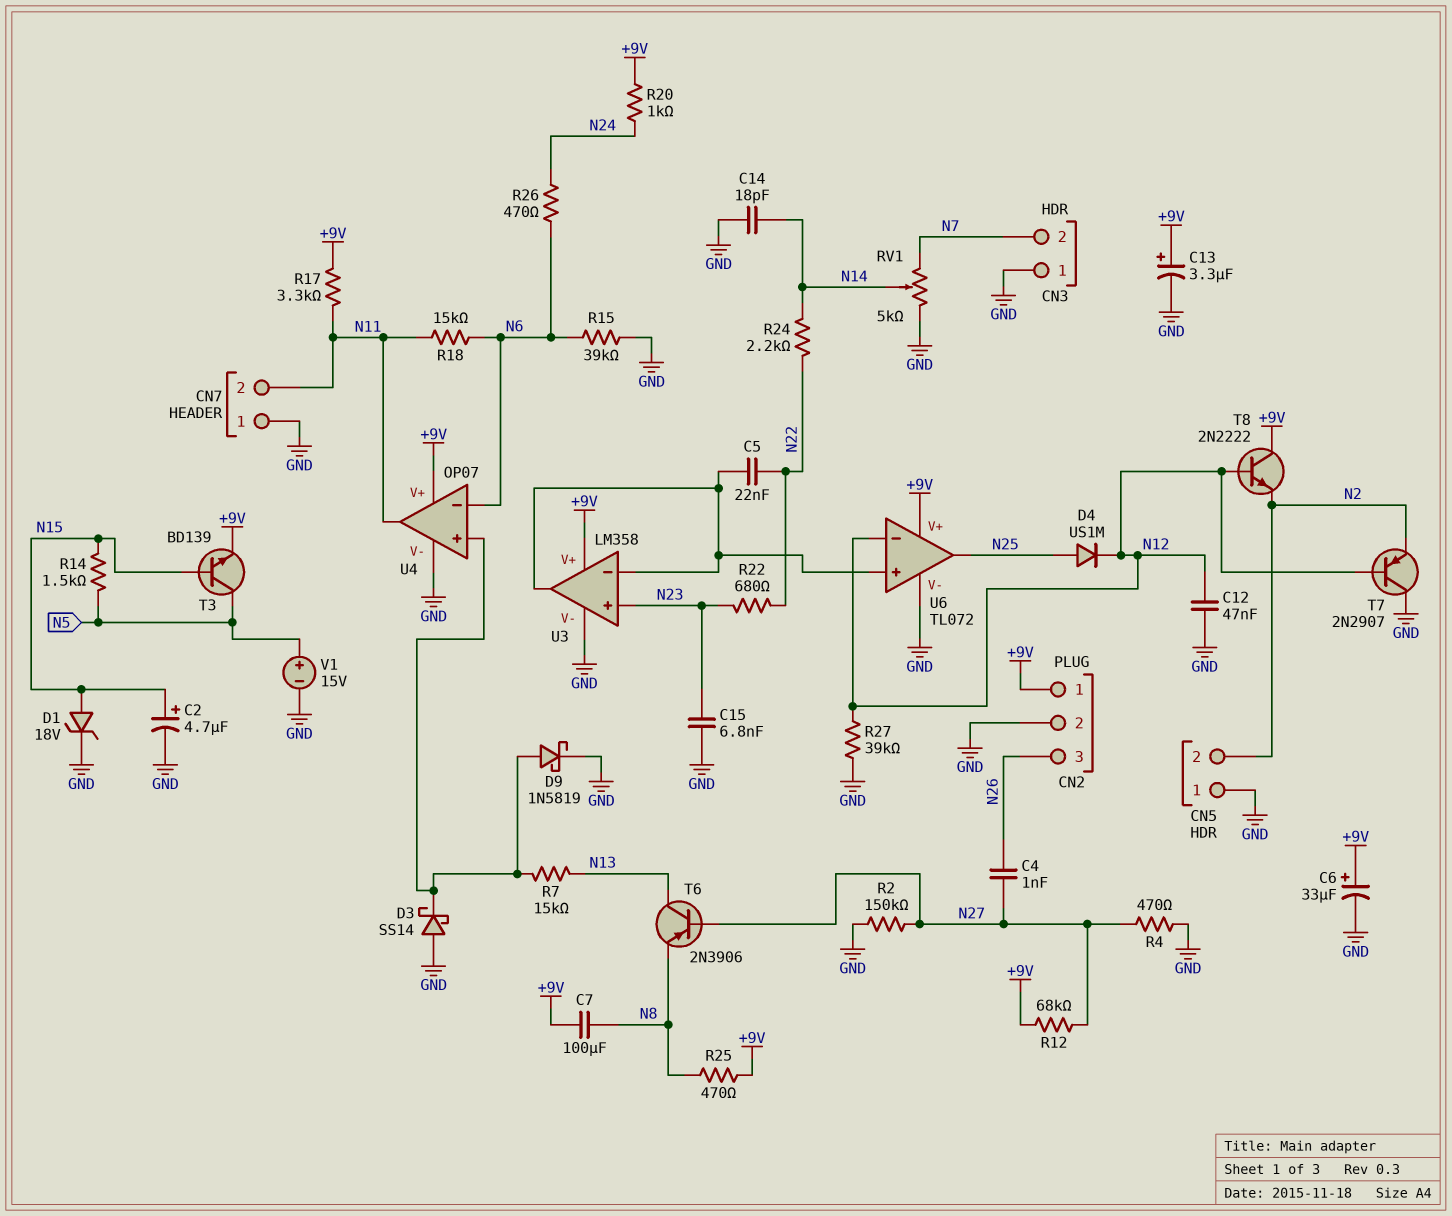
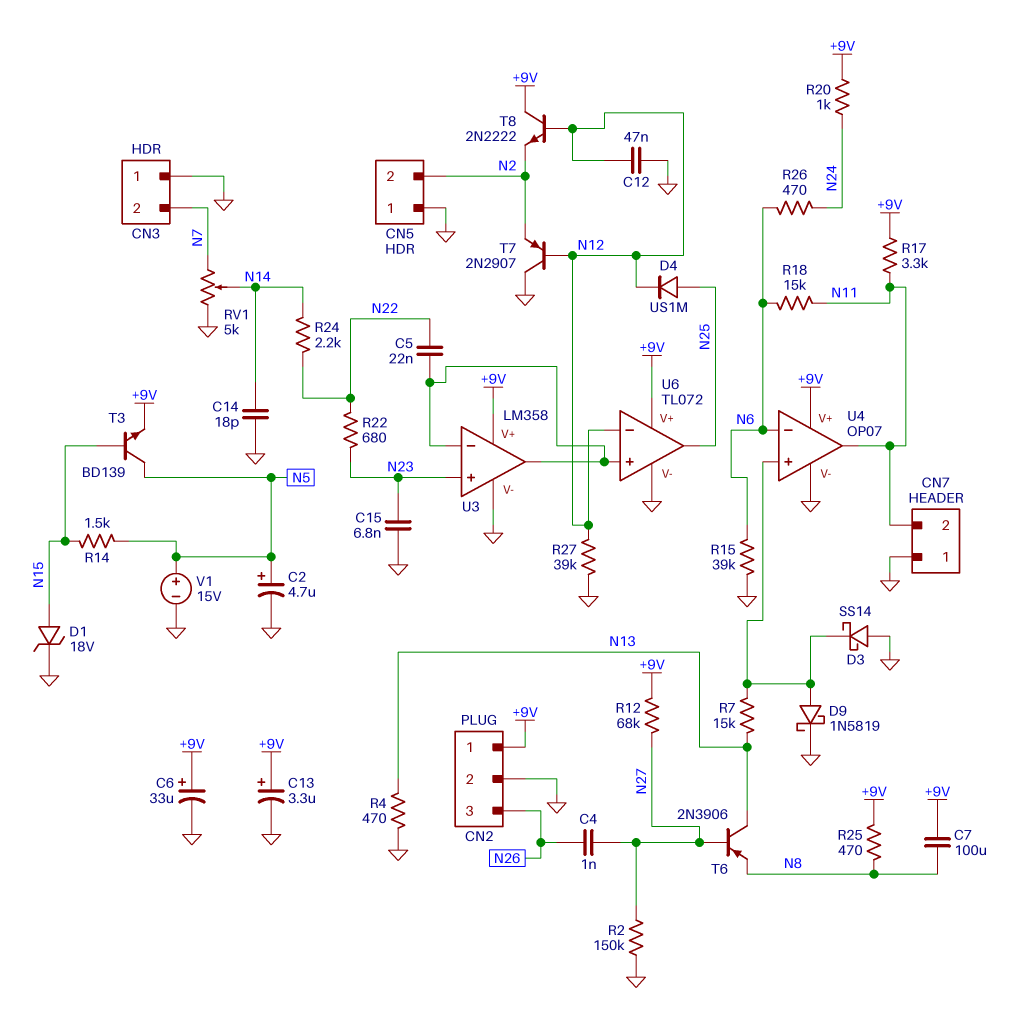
C2: 4.7uF (plus N15, minus GND) -> 4.7uF (plus N5, minus GND)
R4: 470 (GND, N27) -> 470 (GND, N13)

